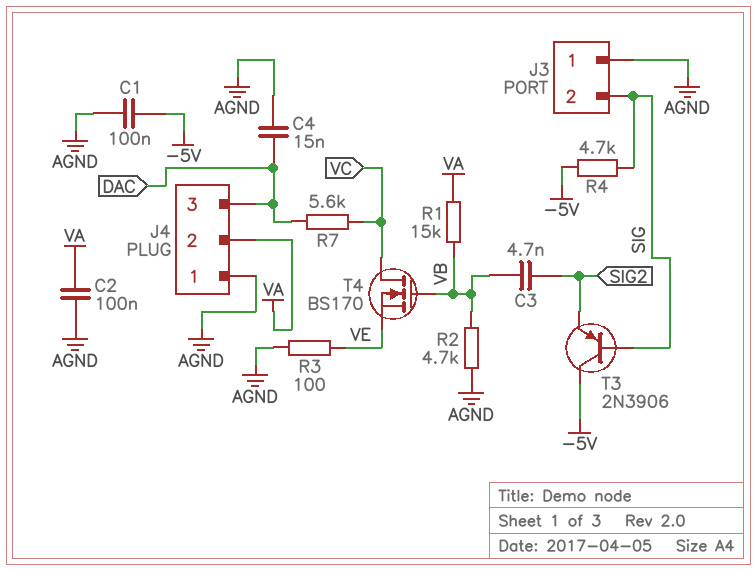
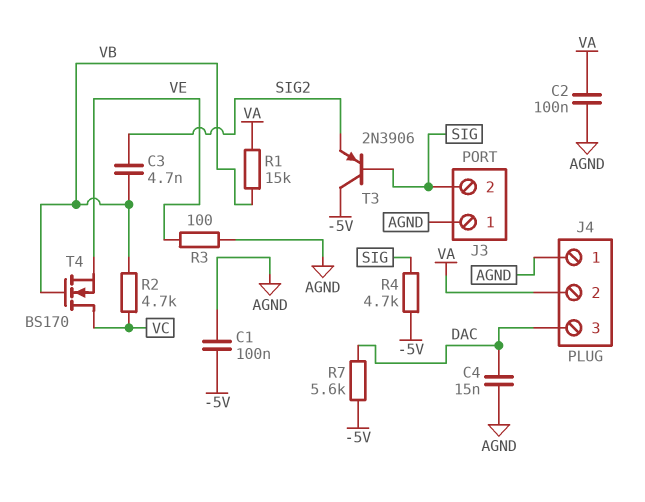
R2: 4.7k (AGND, VB) -> 4.7k (VB, VC)
R7: 5.6k (DAC, VC) -> 5.6k (-5V, DAC)

